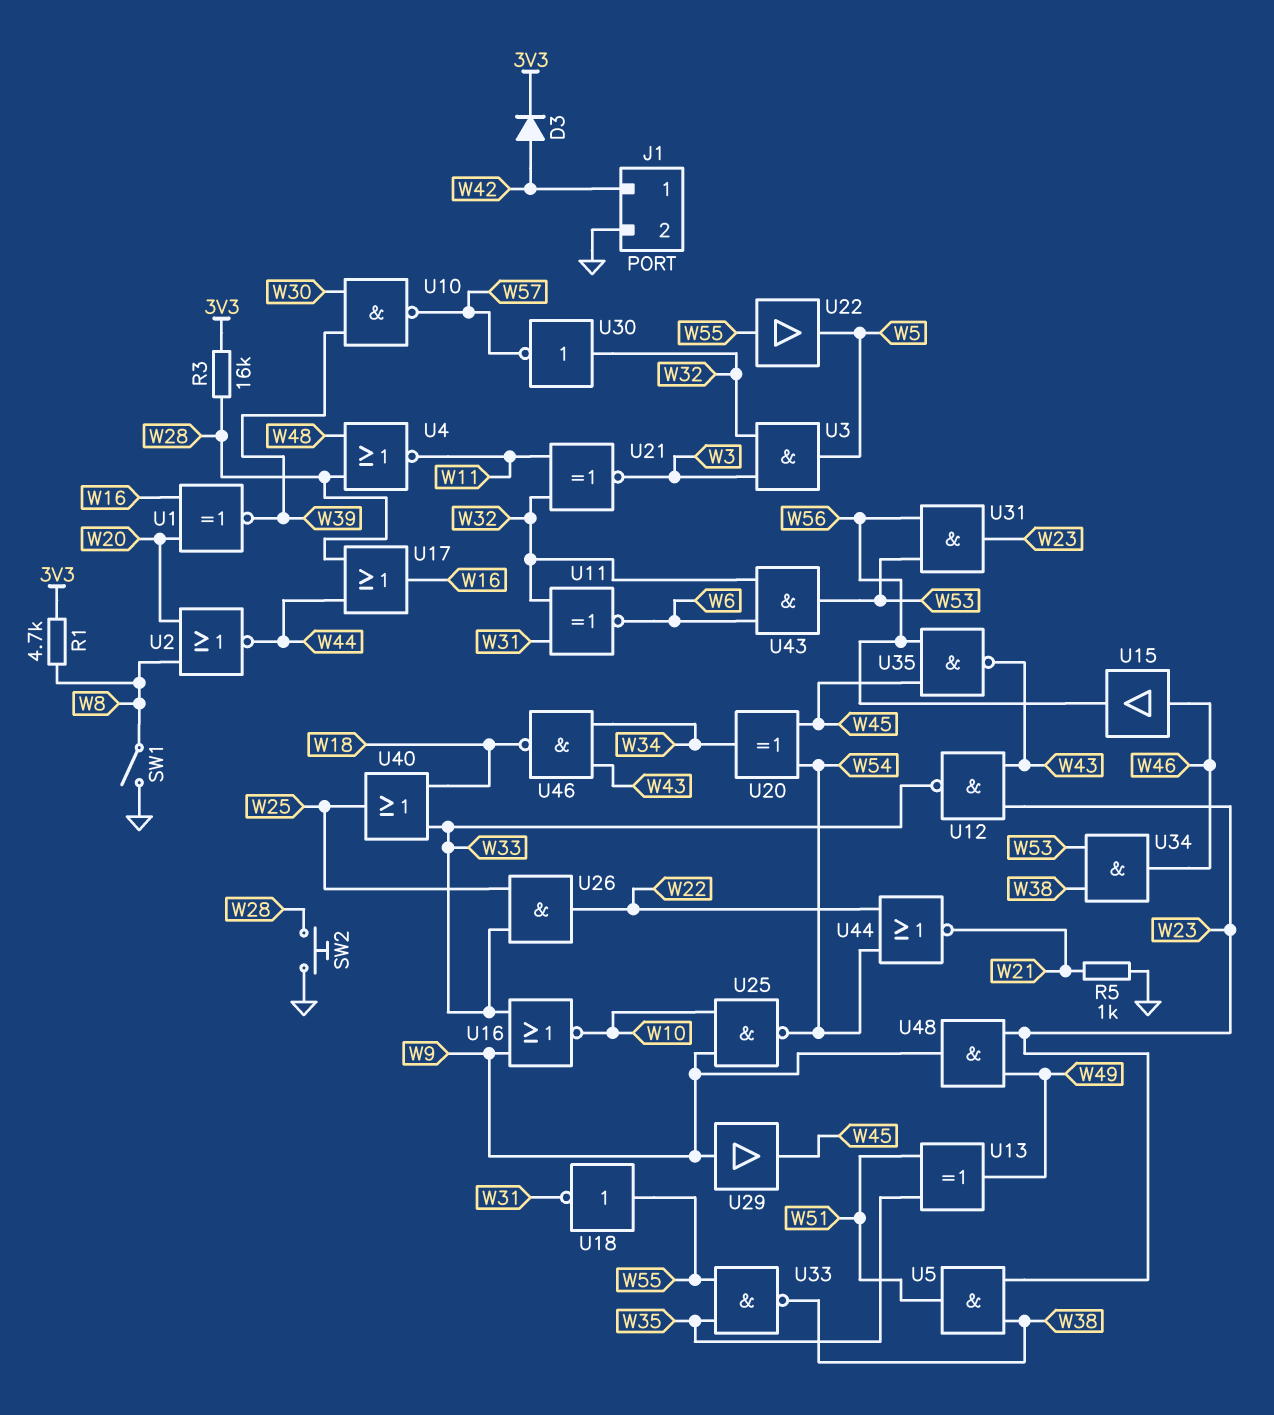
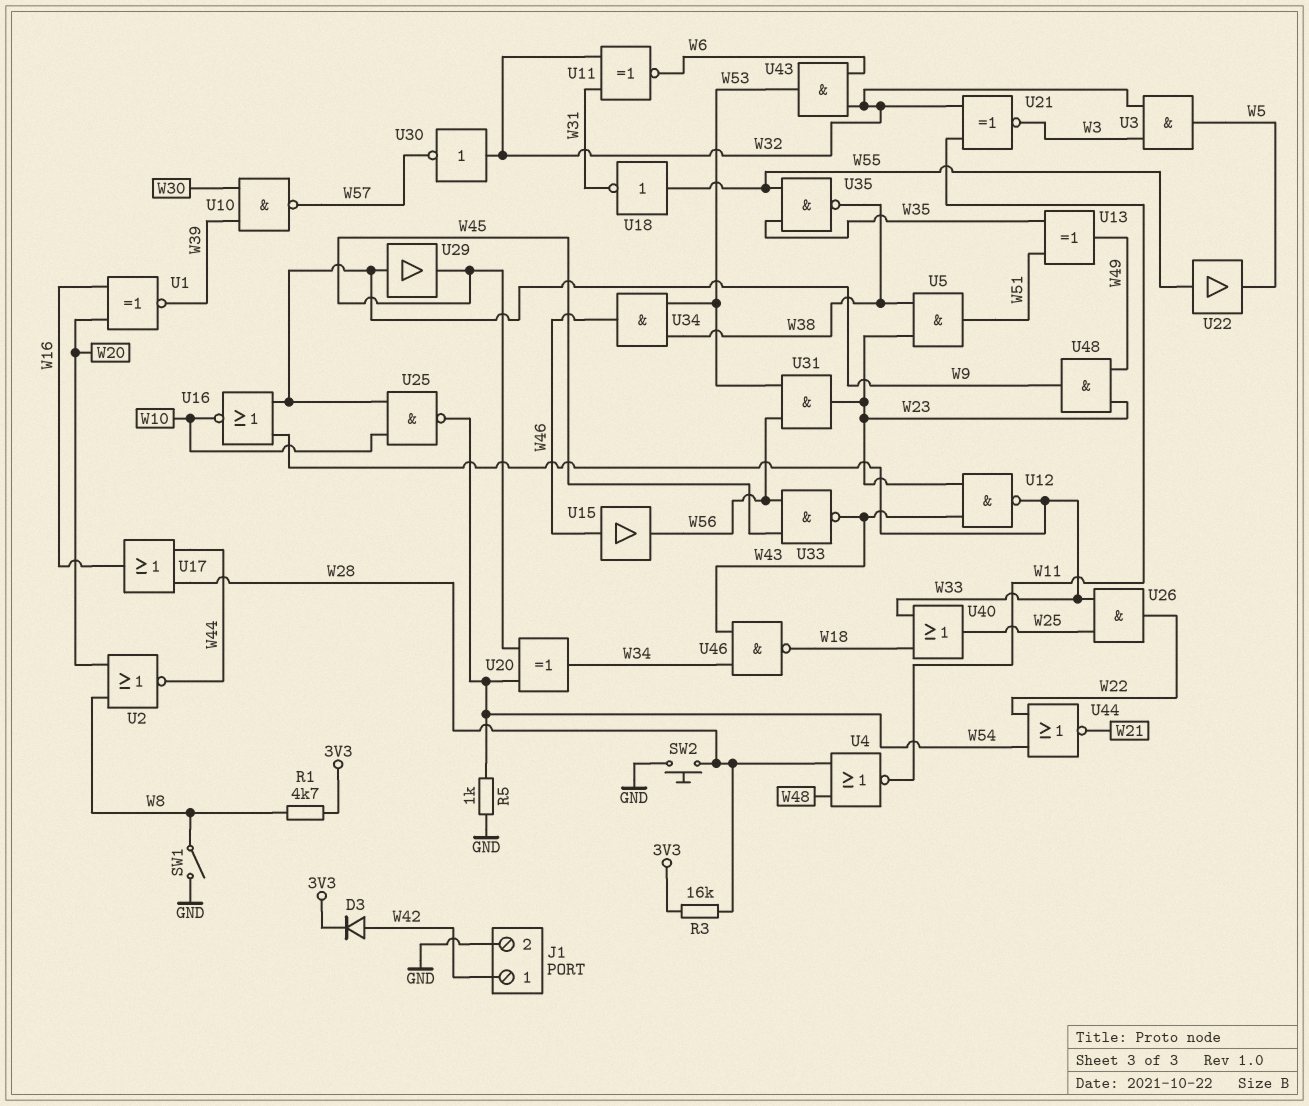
R5: 1k (GND, W21) -> 1k (GND, W54)
U33: NAND (in W35, in W55, out W38) -> NAND (in W45, in W56, out W43)
U35: NAND (in W45, in W56, out W43) -> NAND (in W35, in W55, out W38)

